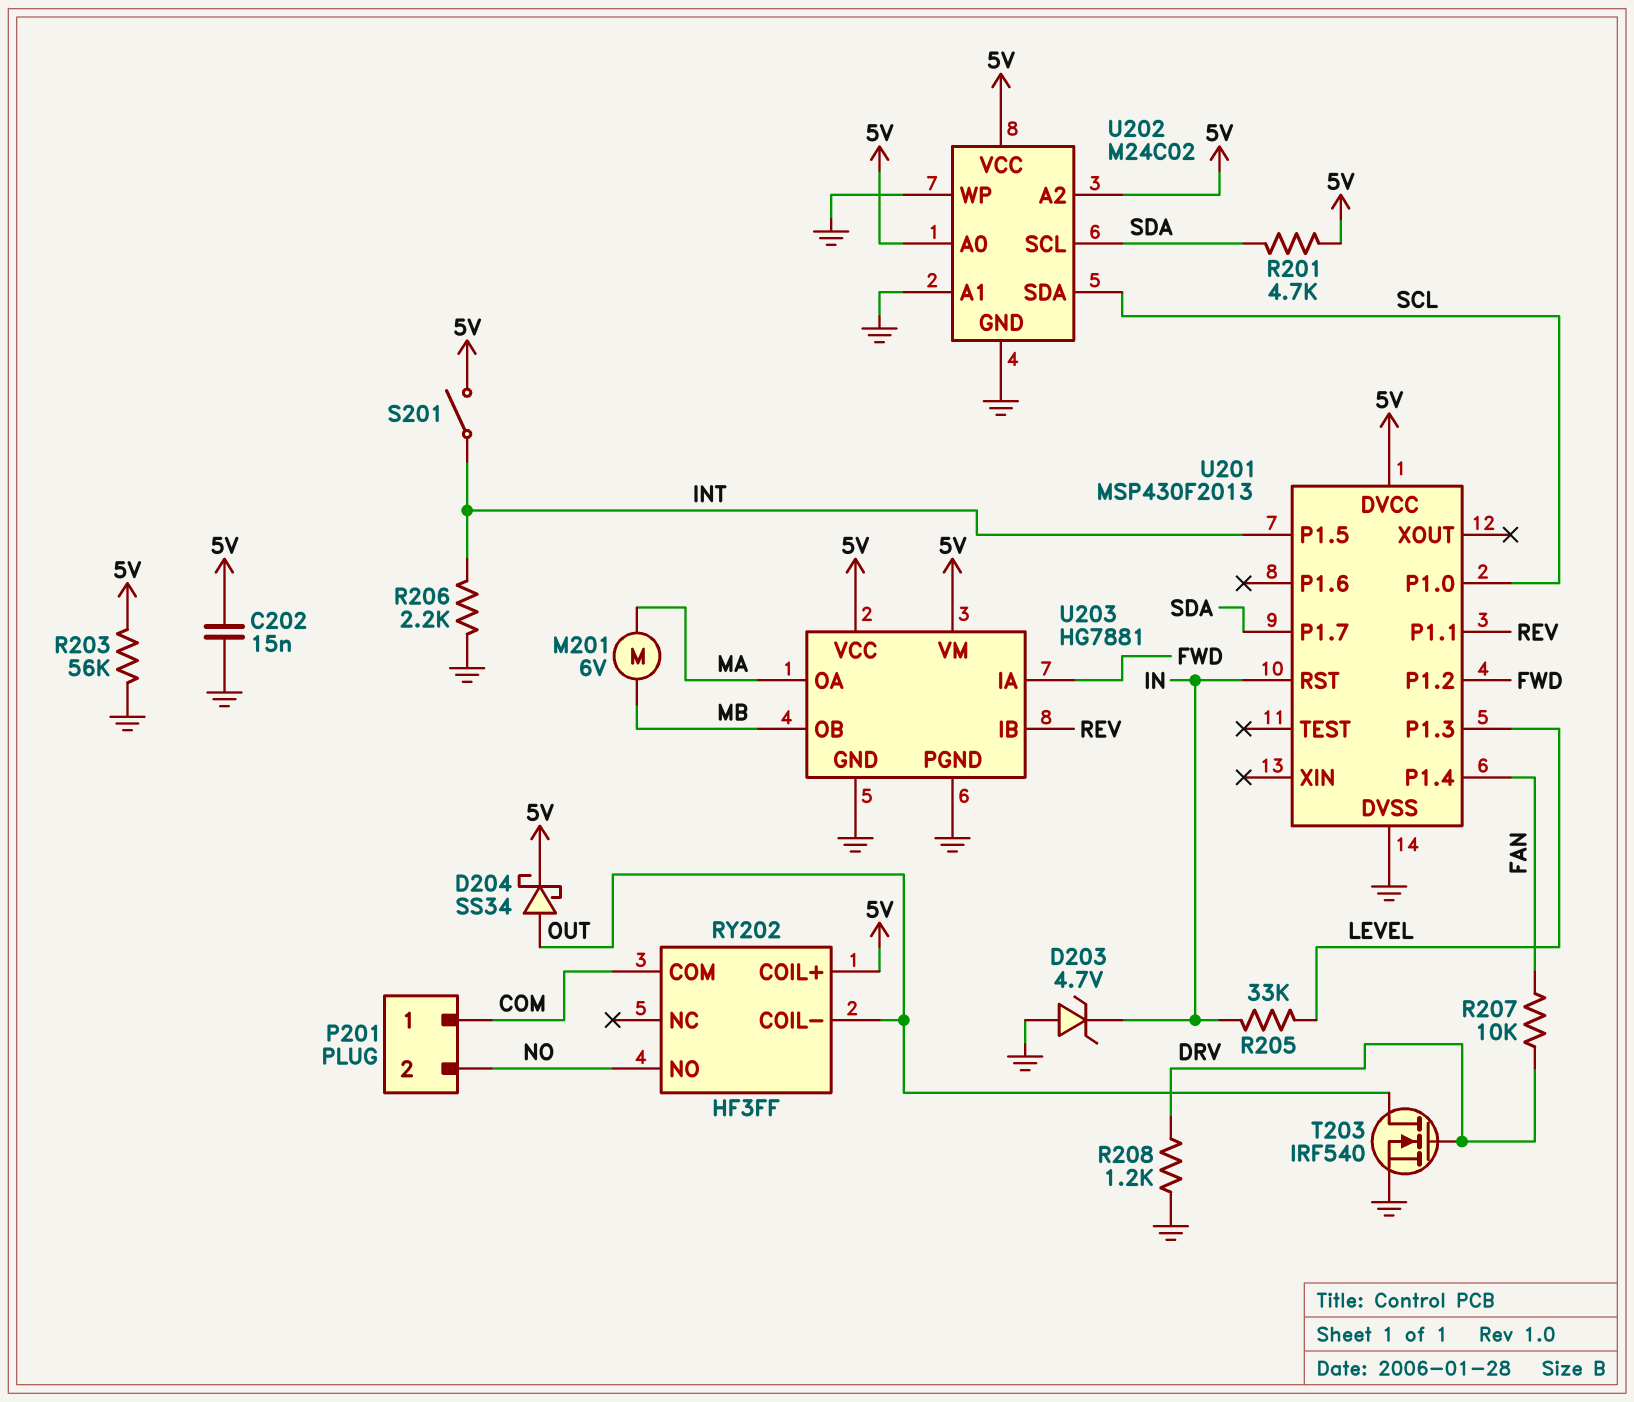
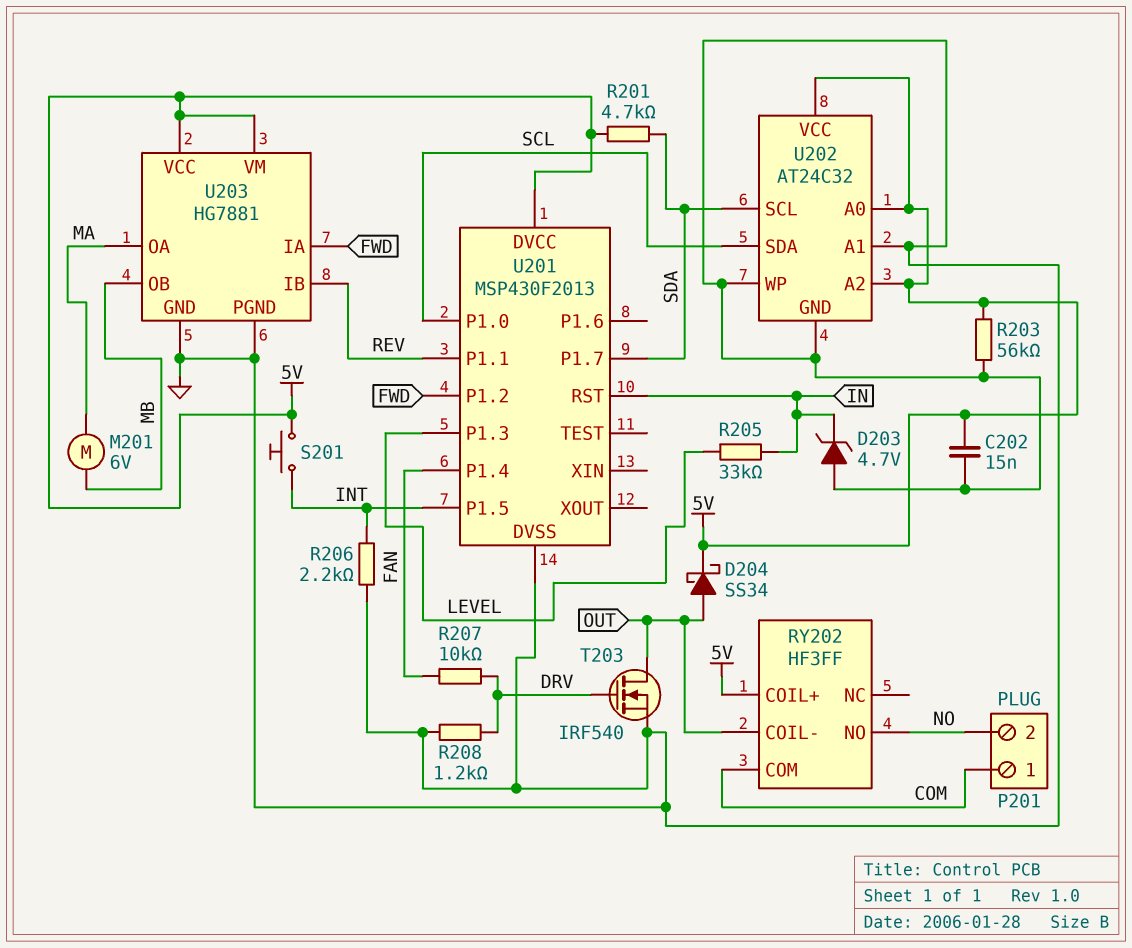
S201: switch (5V, INT) -> button (5V, INT)
U202: M24C02 -> AT24C32

